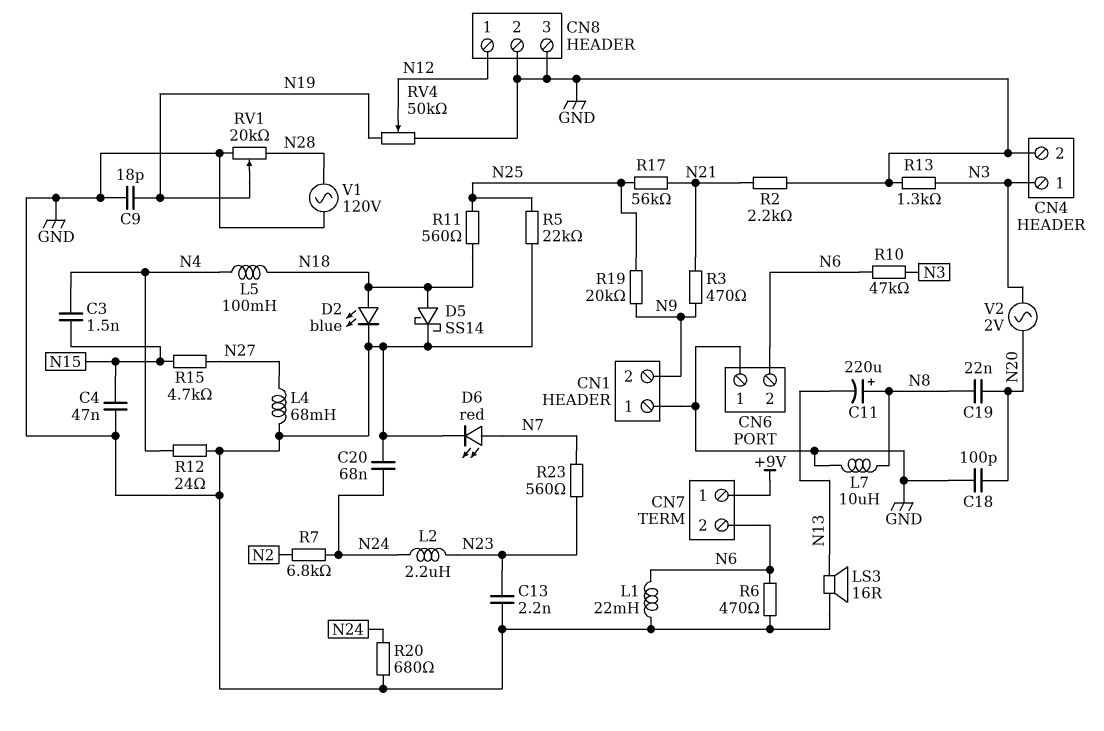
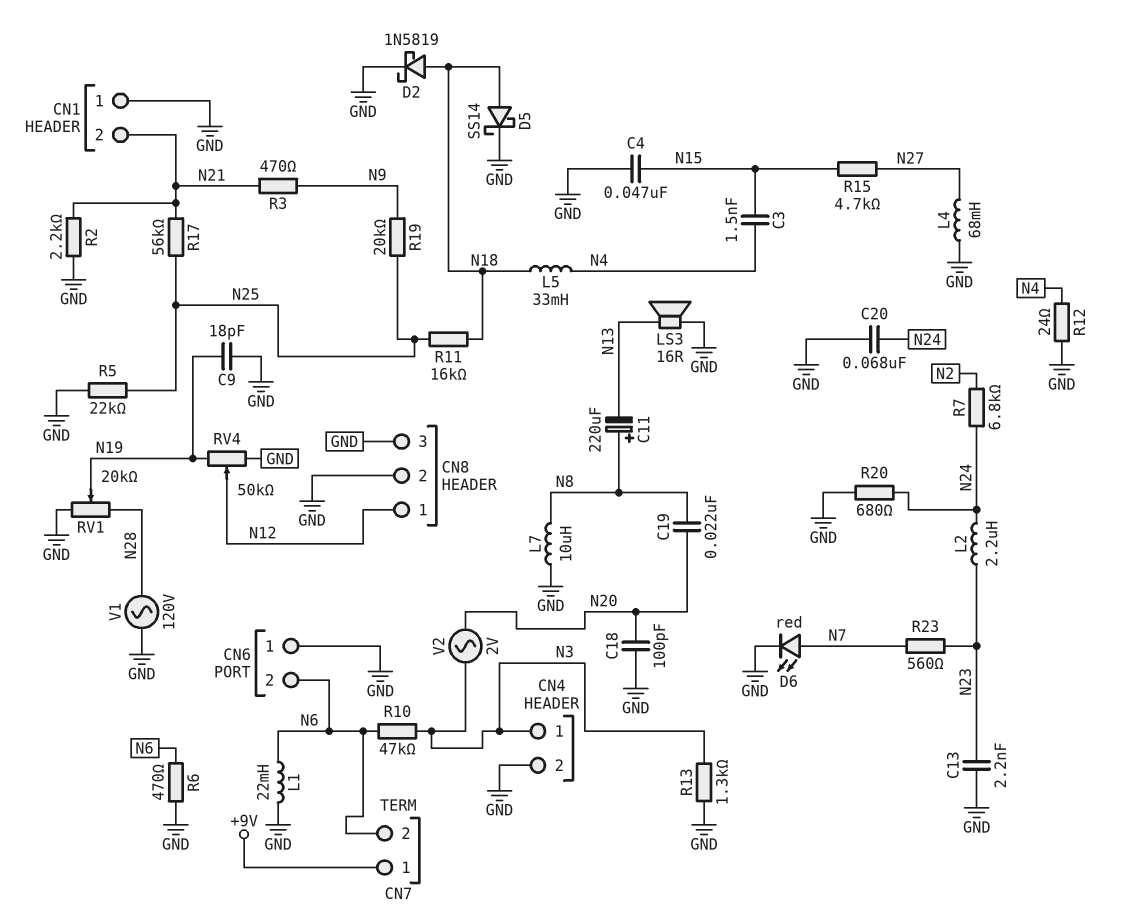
CN1 pin 2: N9 -> N21
D2: LED blue (A N18, K GND) -> schottky 1N5819 (A N18, K GND)
L5: 100mH (N4, N18) -> 33mH (N4, N18)
R11: 560 (N18, N25) -> 16k (N18, N25)

